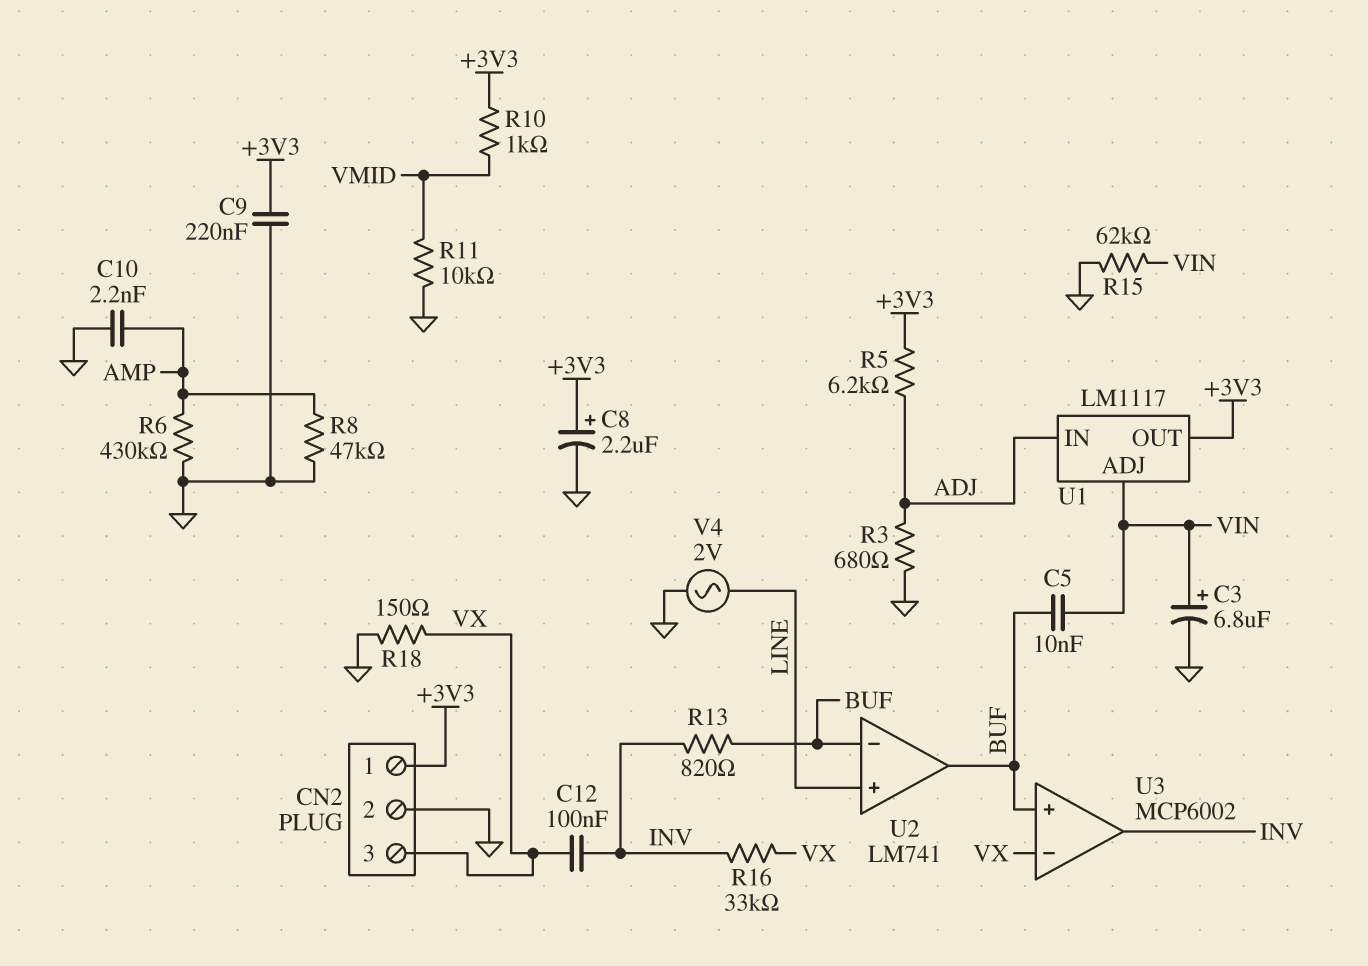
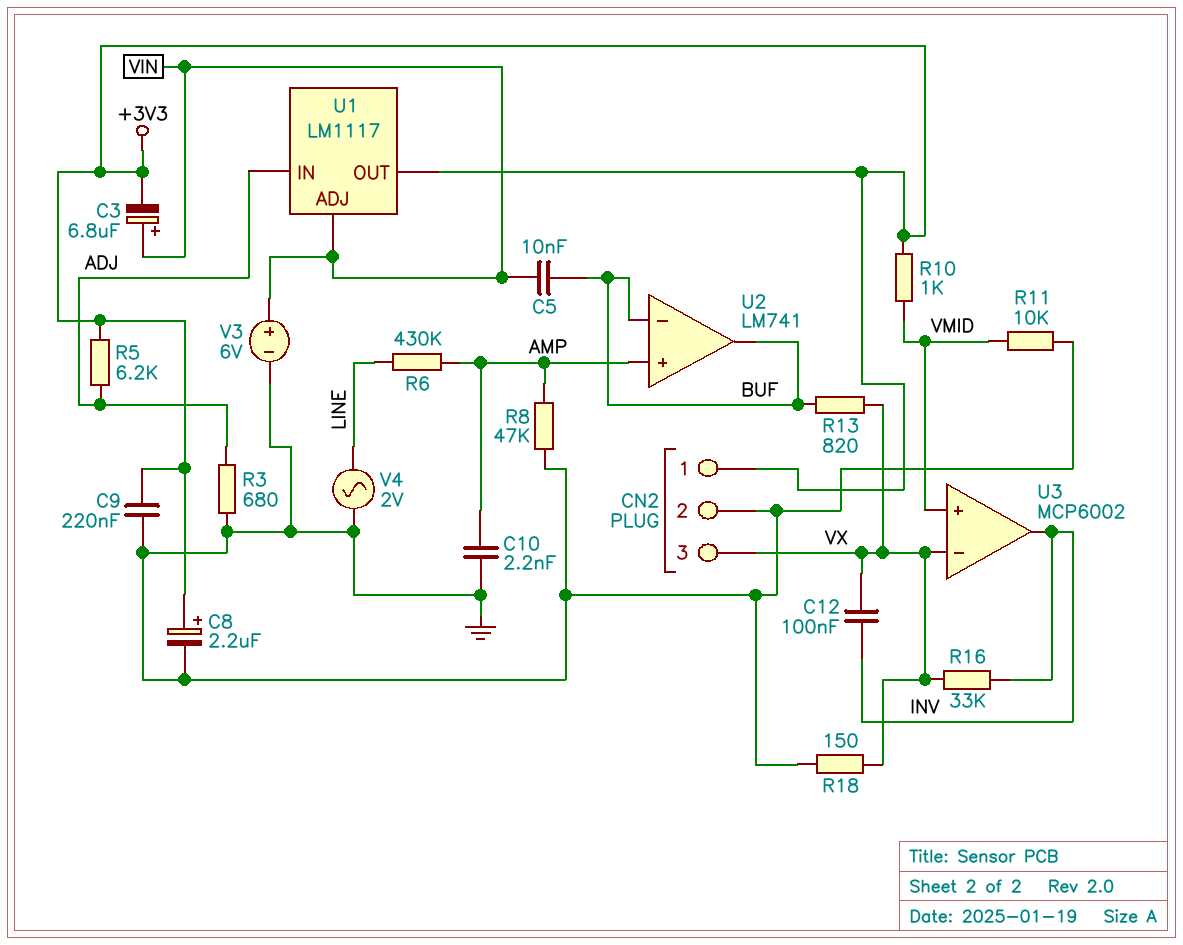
C3: 6.8uF (plus VIN, minus GND) -> 6.8uF (plus VIN, minus +3V3)
R6: 430k (AMP, GND) -> 430k (AMP, LINE)
R13: 820 (BUF, INV) -> 820 (BUF, VX)
R15: 62k (GND, VIN) -> none
U2 pin in+: LINE -> AMP
U3 pin in+: BUF -> VMID
V3: none -> 6V (plus VIN, minus GND)

